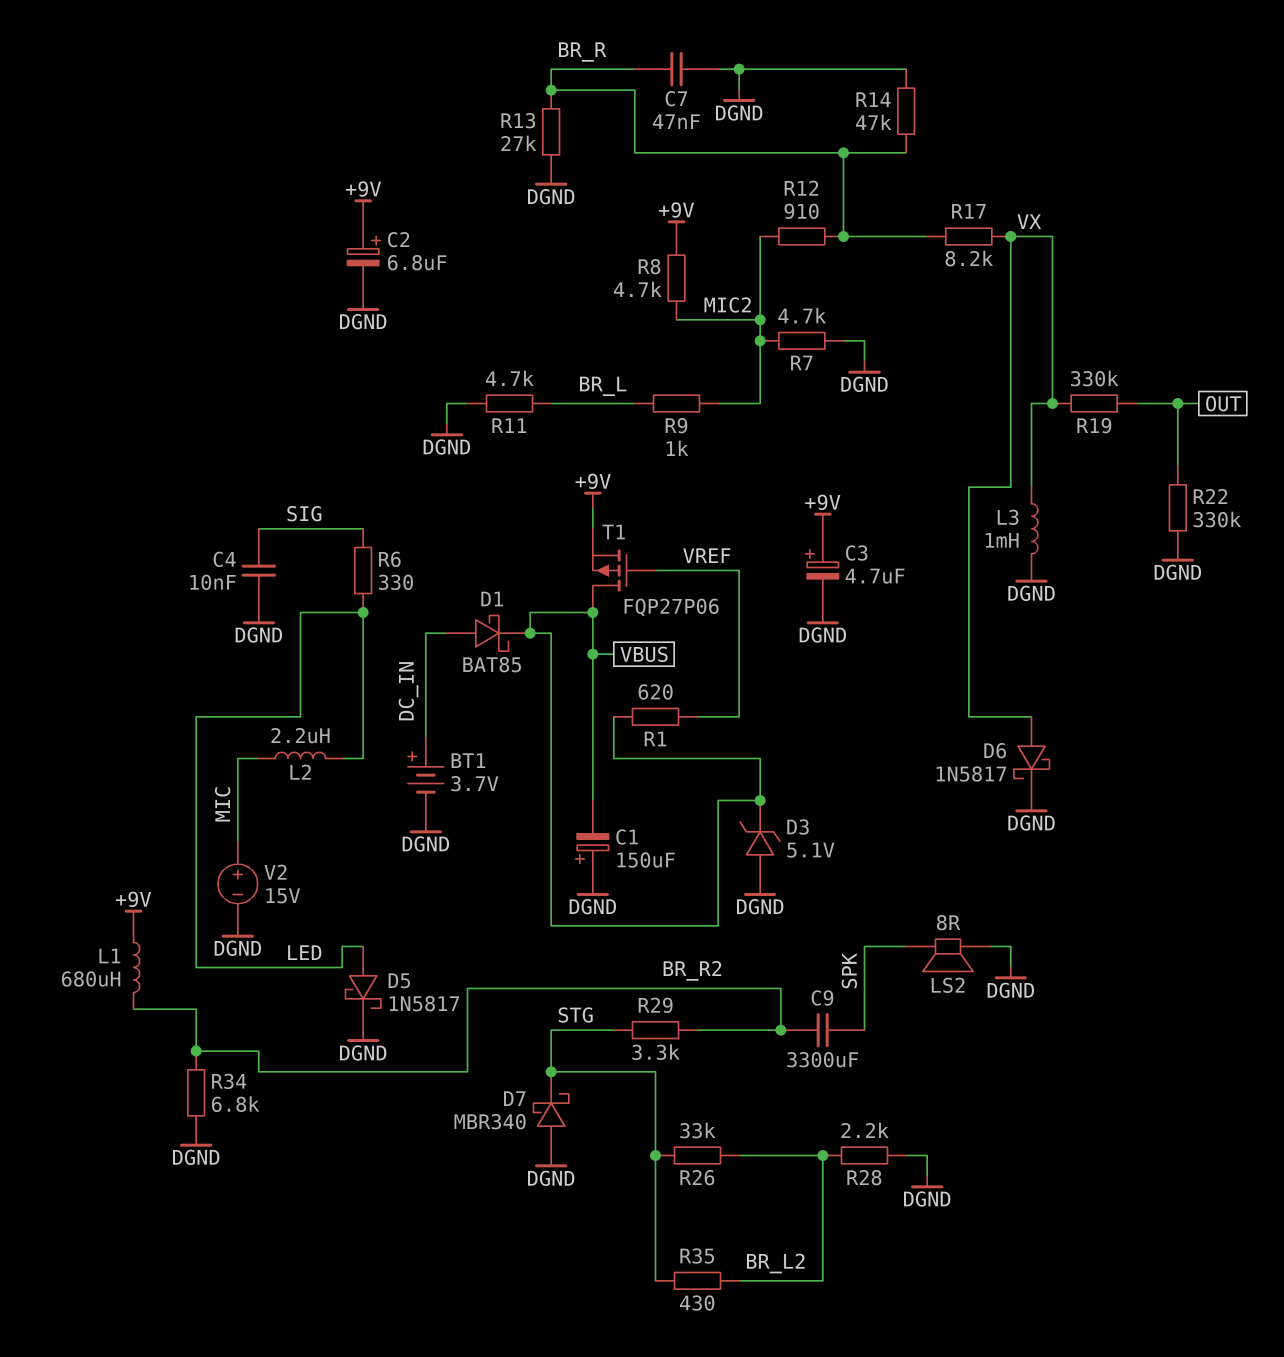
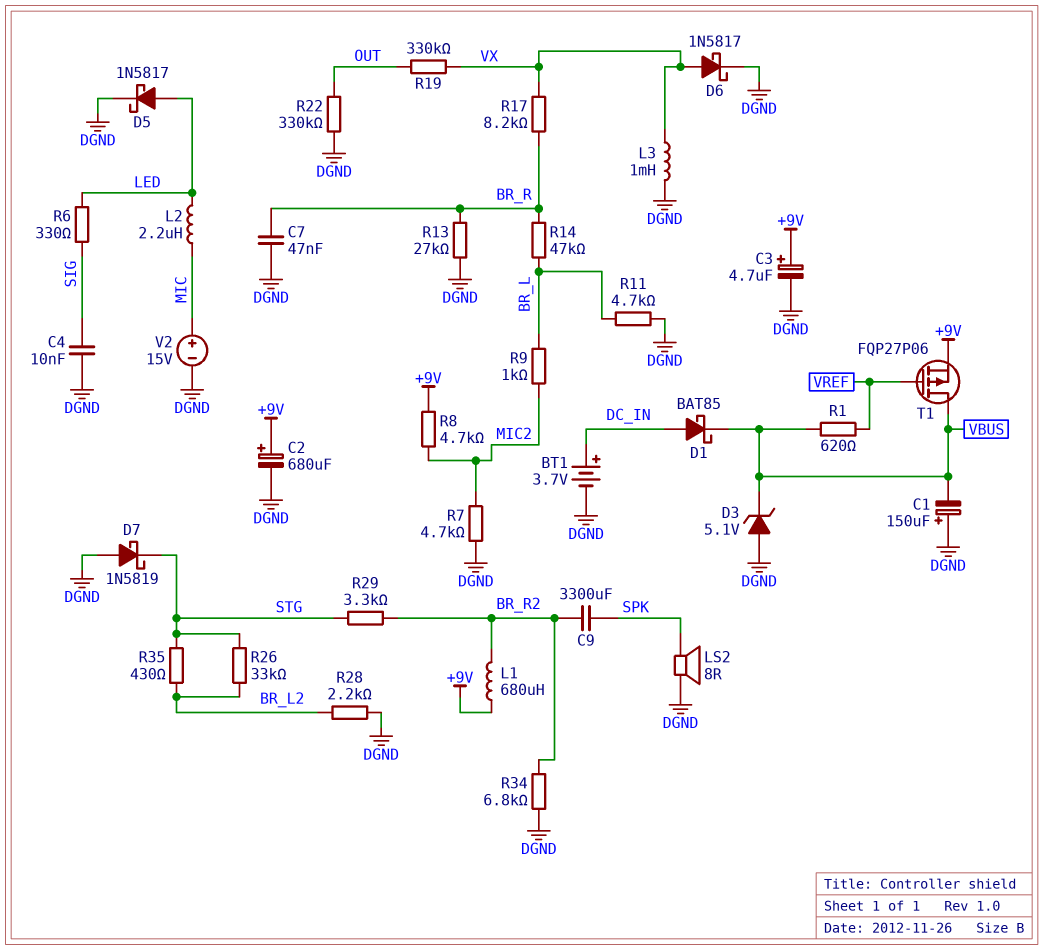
C2: 6.8uF (plus +9V, minus DGND) -> 680uF (plus +9V, minus DGND)
D7: schottky MBR340 (A DGND, K STG) -> schottky 1N5819 (A DGND, K STG)
R12: 910 (BR_R, MIC2) -> none
R14: 47k (BR_R, DGND) -> 47k (BR_L, BR_R)

